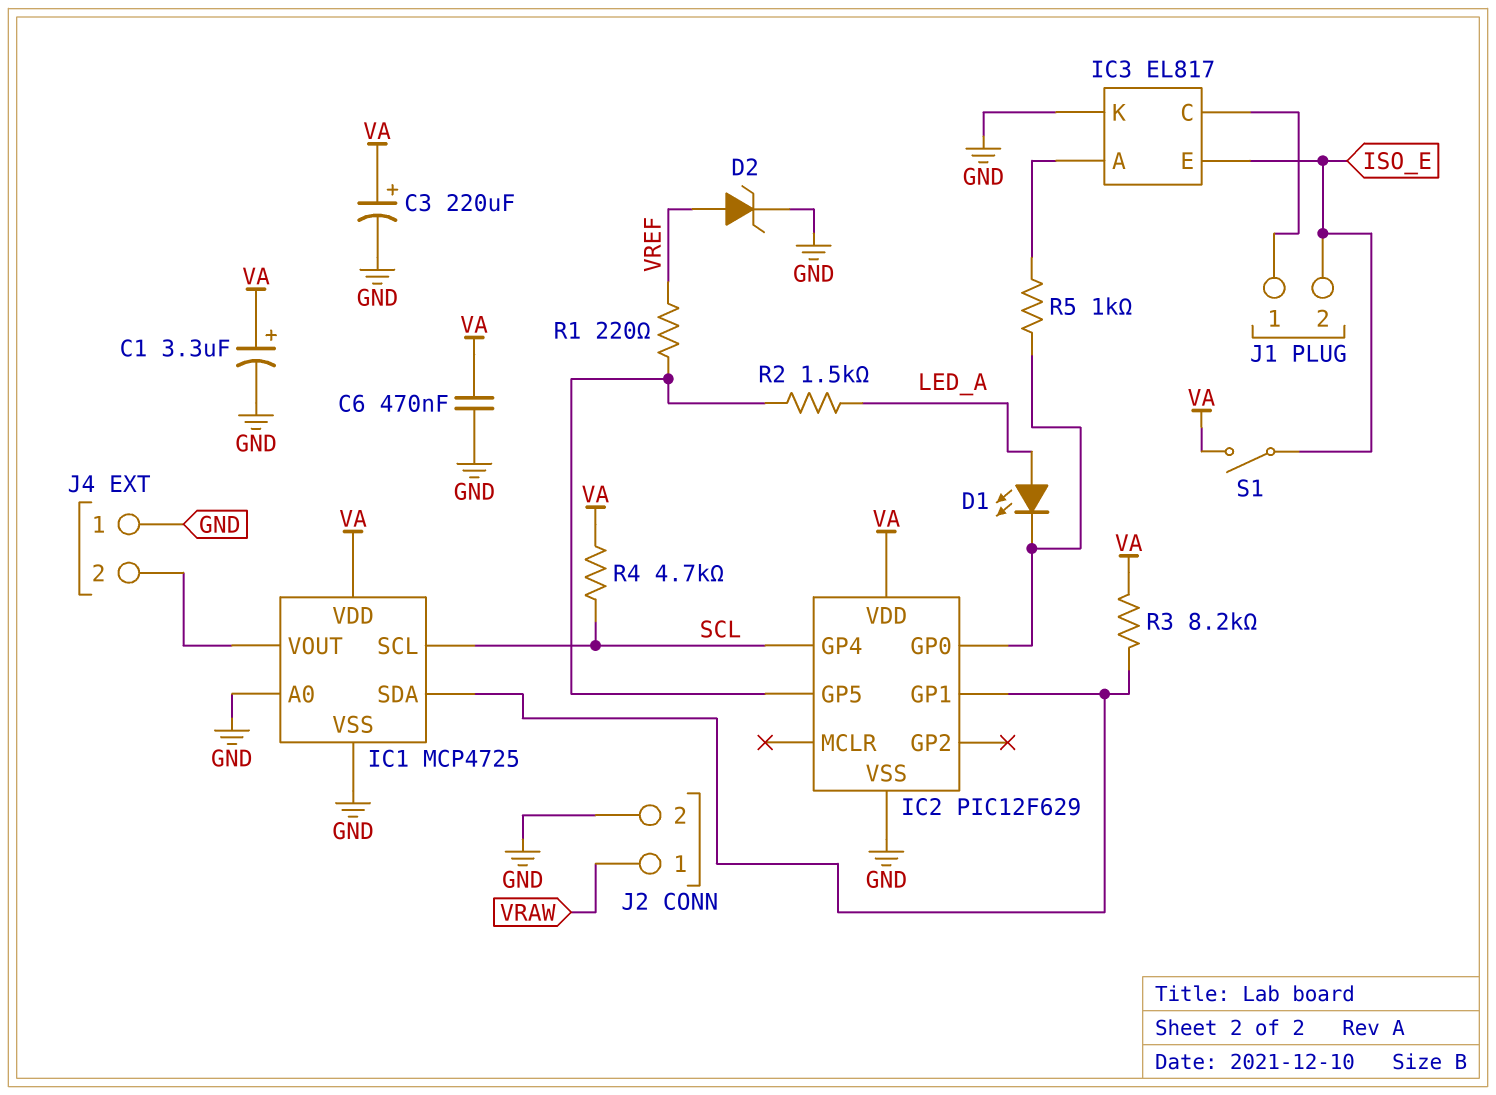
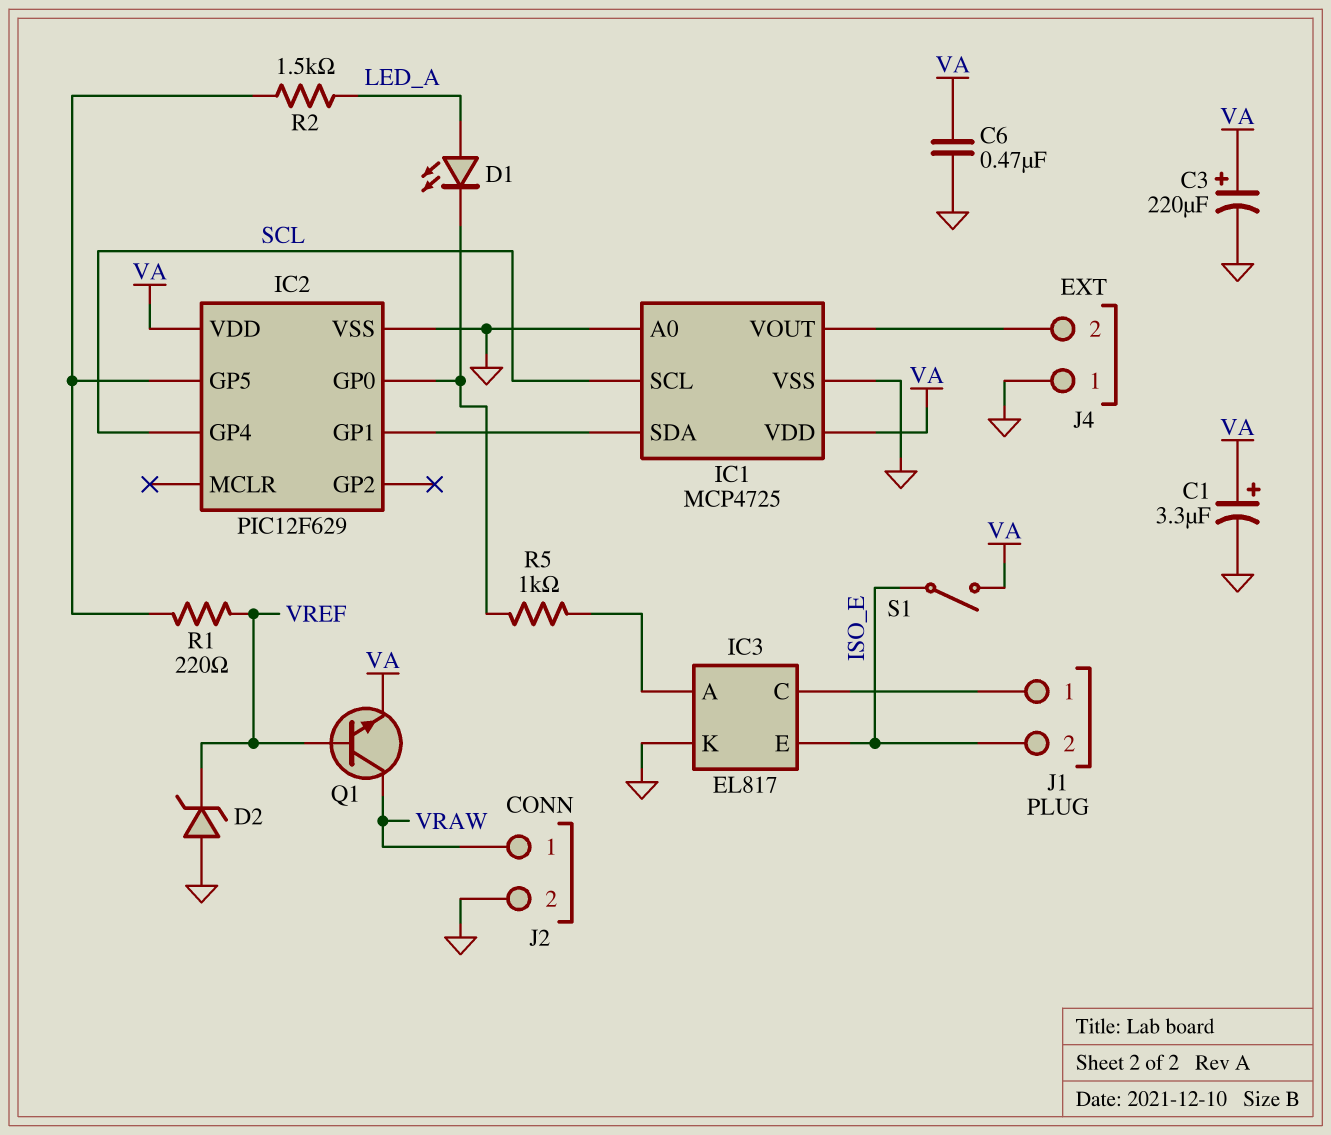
D2: zener (A VREF, K GND) -> zener (A GND, K VREF)
Q1: none -> NPN (B VREF, C VRAW, E VA)
R3: 8.2k (IC1/SDA, VA) -> none
R4: 4.7k (SCL, VA) -> none

